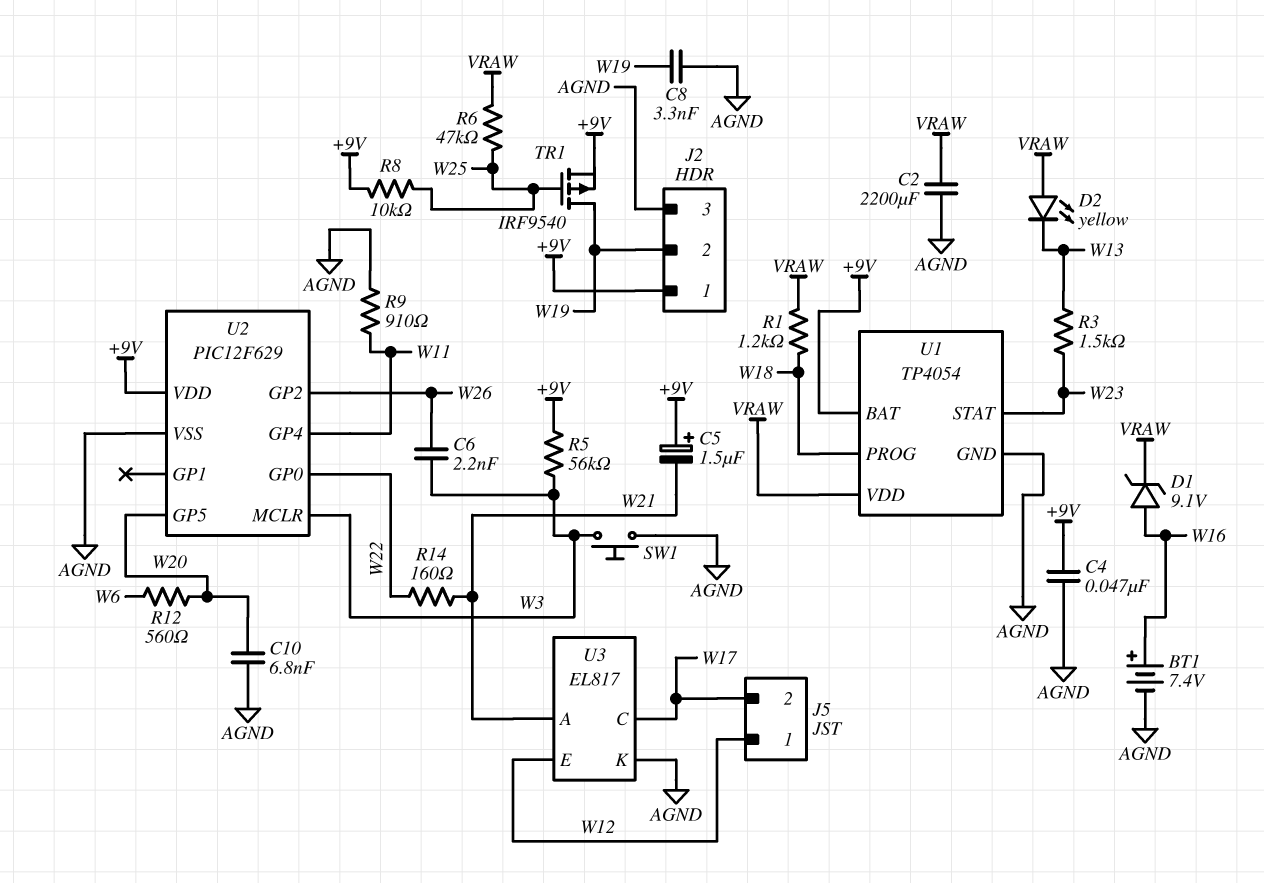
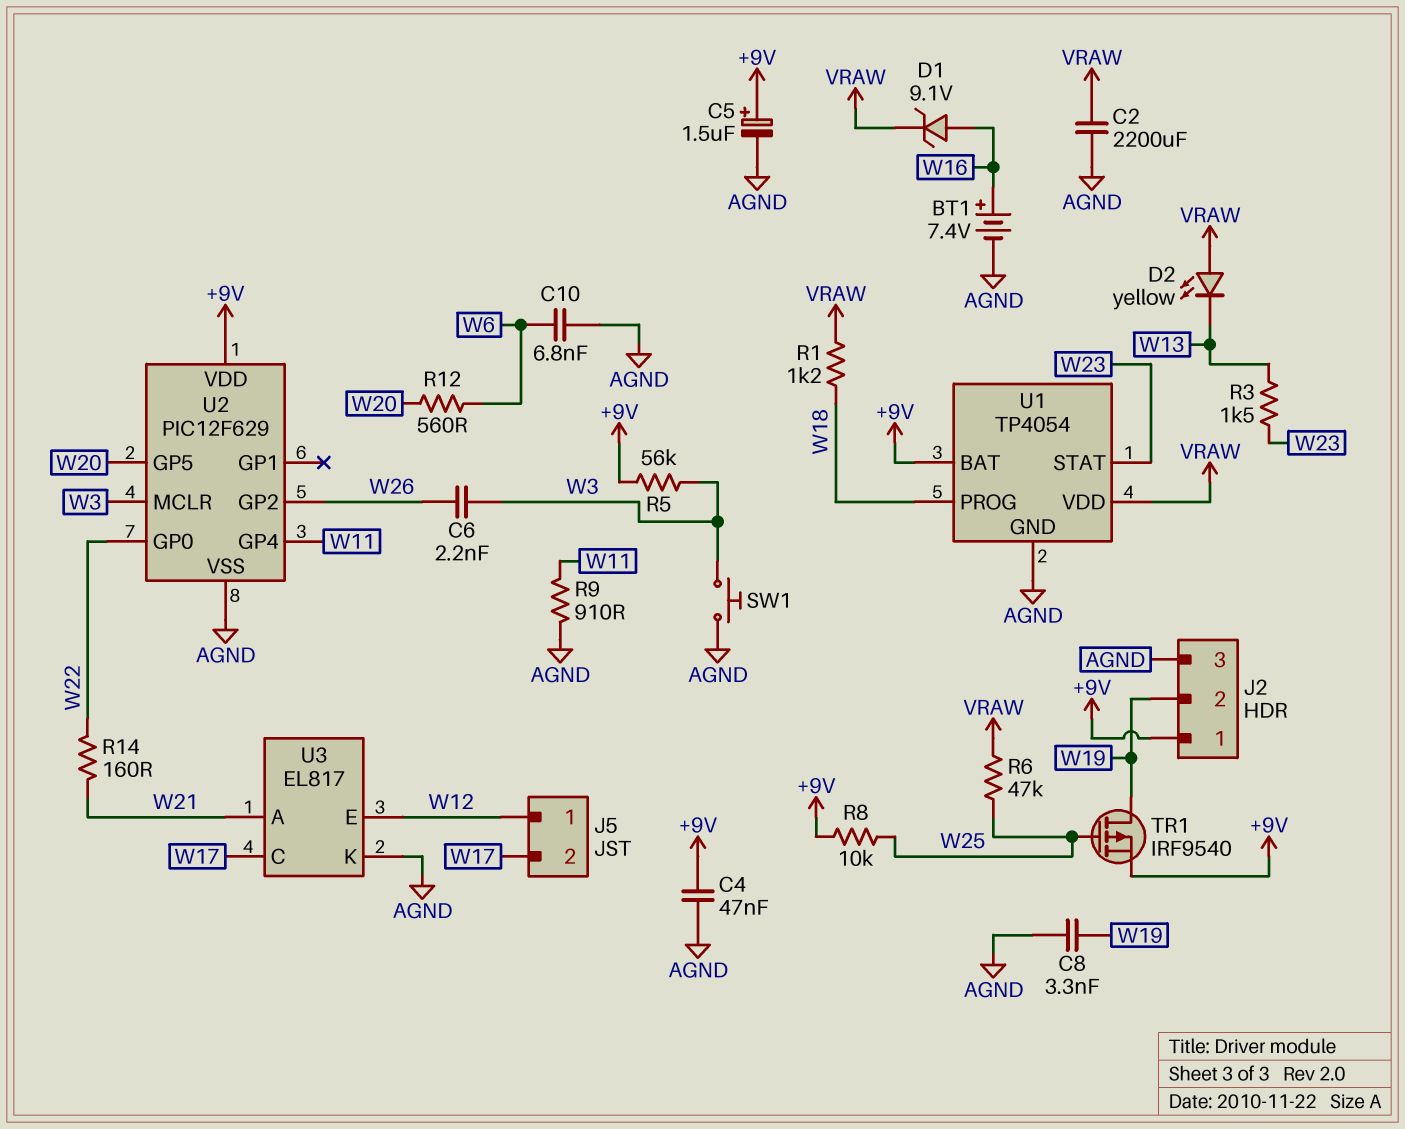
C5: 1.5uF (plus +9V, minus W21) -> 1.5uF (plus +9V, minus AGND)
C10: 6.8nF (AGND, W20) -> 6.8nF (AGND, W6)

